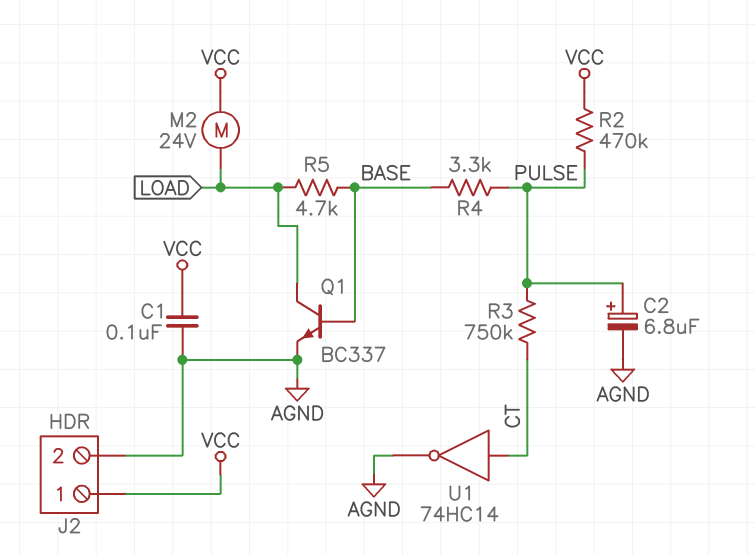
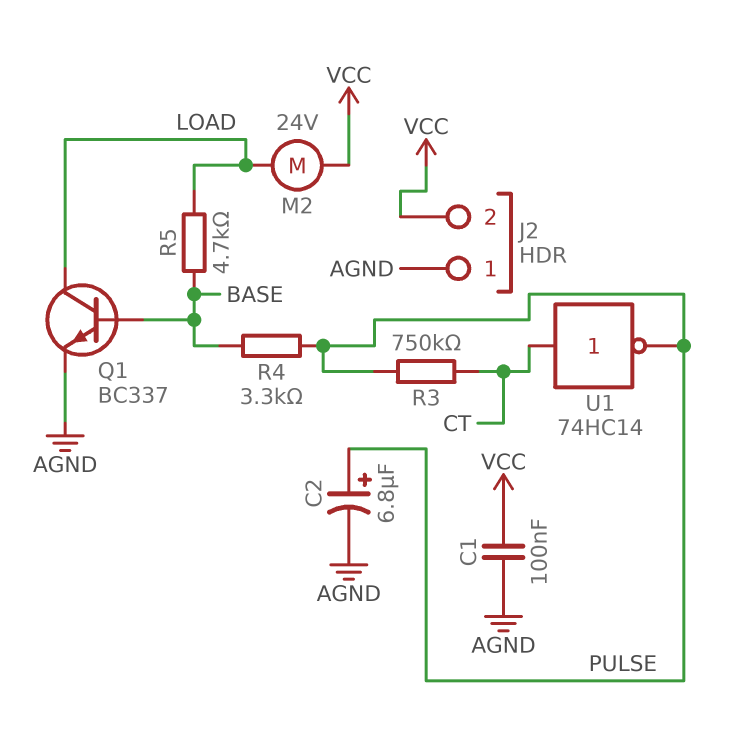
J2 pin 1: VCC -> AGND
J2 pin 2: AGND -> VCC
R2: 470k (PULSE, VCC) -> none
U1: NOT 74HC14 (in CT, out AGND) -> NOT 74HC14 (in CT, out PULSE)

